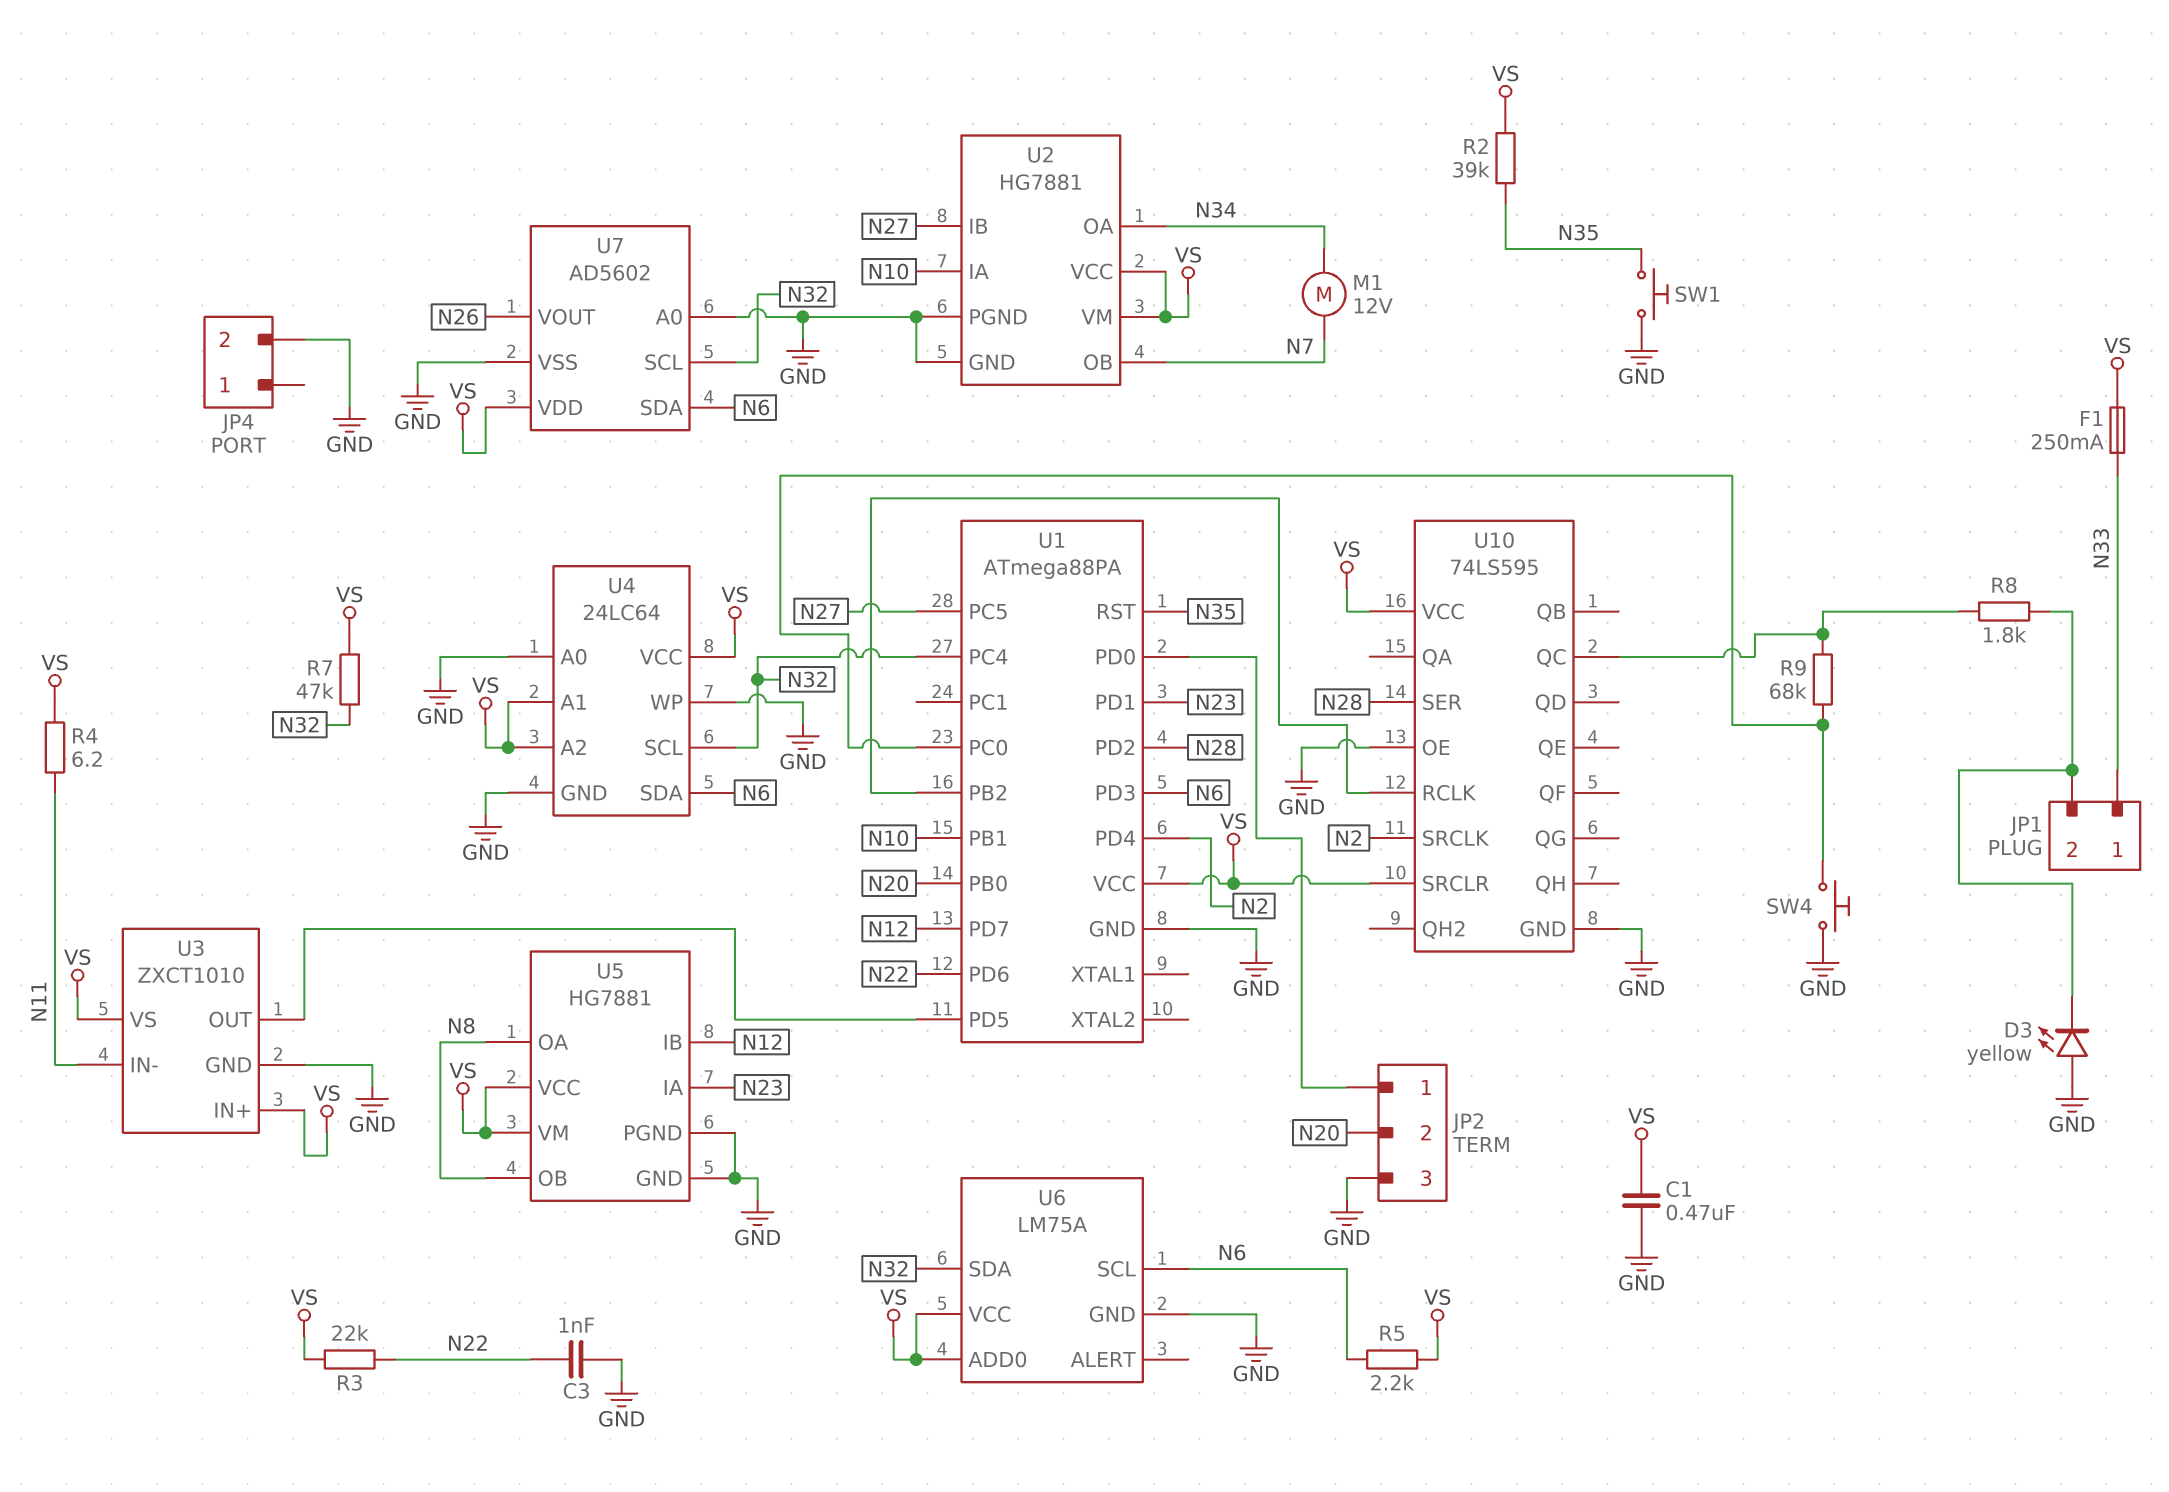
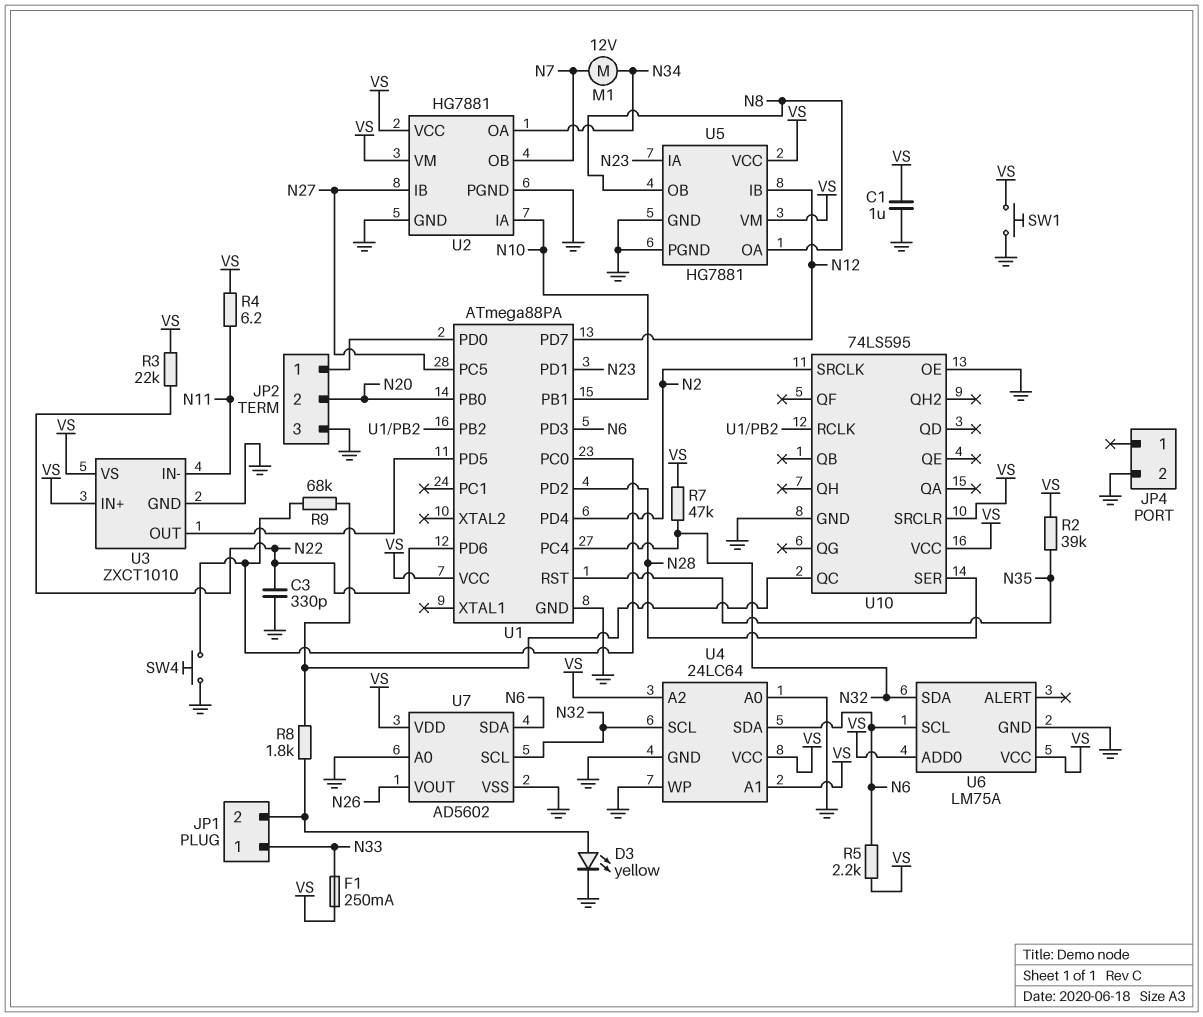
C1: 470nF (GND, VS) -> 1uF (GND, VS)
C3: 1nF (GND, N22) -> 330pF (GND, N22)
D3: LED yellow (A GND, K JP1/2) -> LED yellow (A JP1/2, K GND)
SW1: button (GND, N35) -> button (GND, VS)

